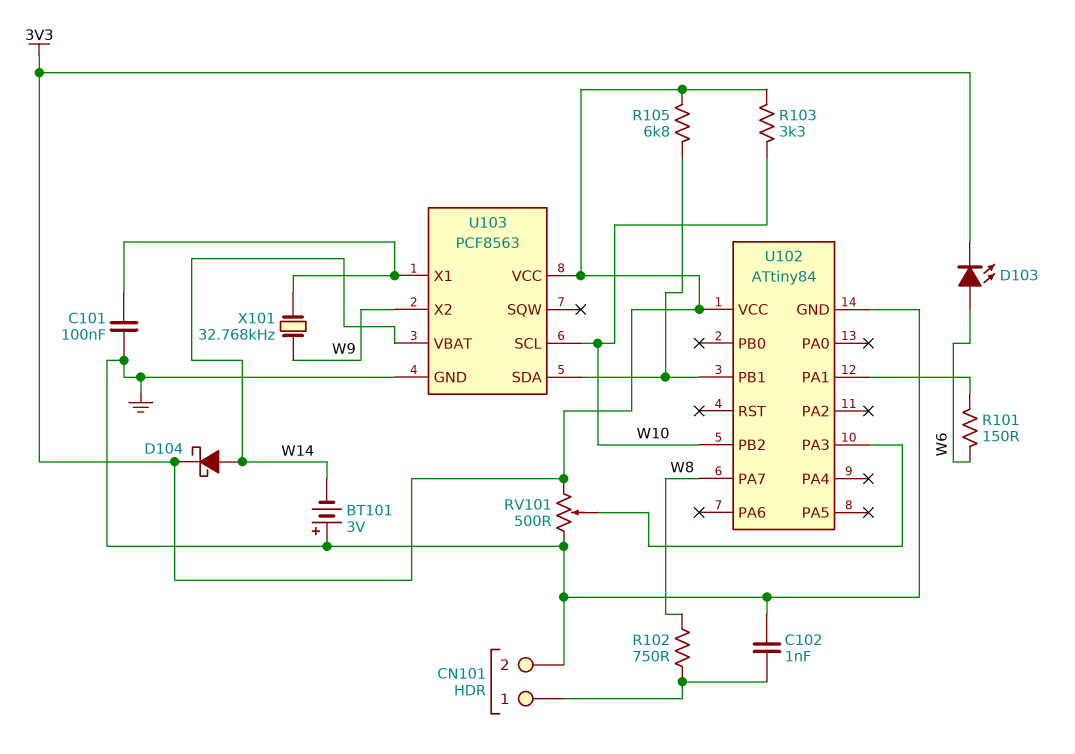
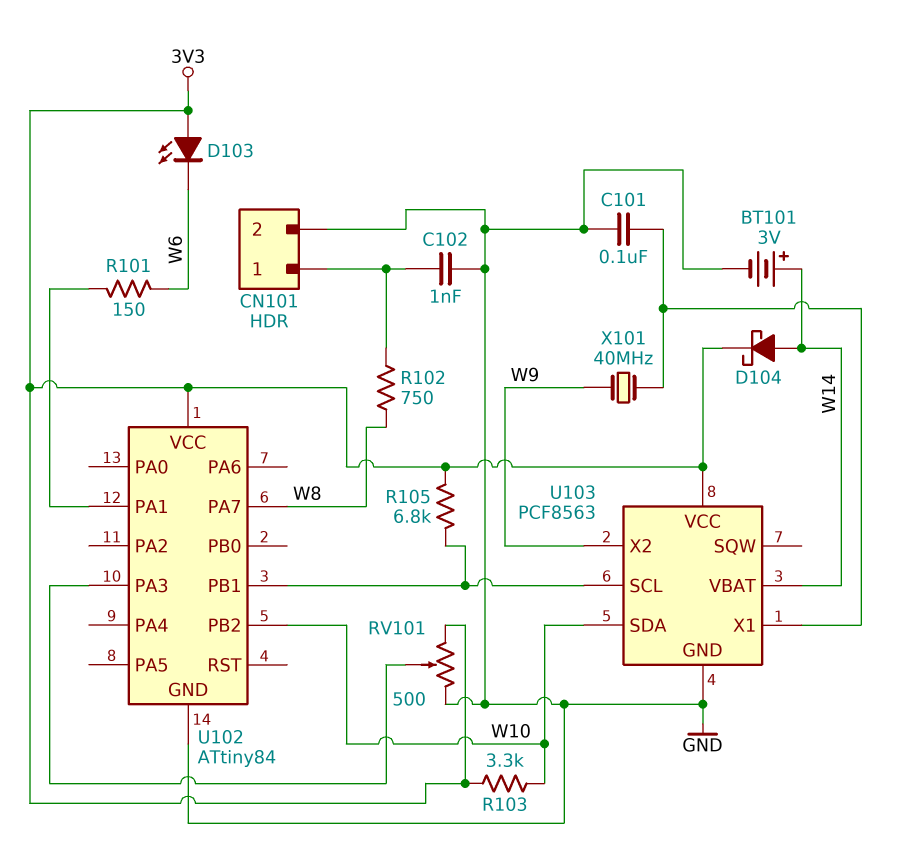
BT101: 3V (plus GND, minus W14) -> 3V (plus W14, minus GND)
D103: LED (A W6, K 3V3) -> LED (A 3V3, K W6)
U103 pin SCL: W10 -> U102/PB1
U103 pin SDA: U102/PB1 -> W10
X101: 32.768kHz (U103/X1, W9) -> 40MHz (U103/X1, W9)

